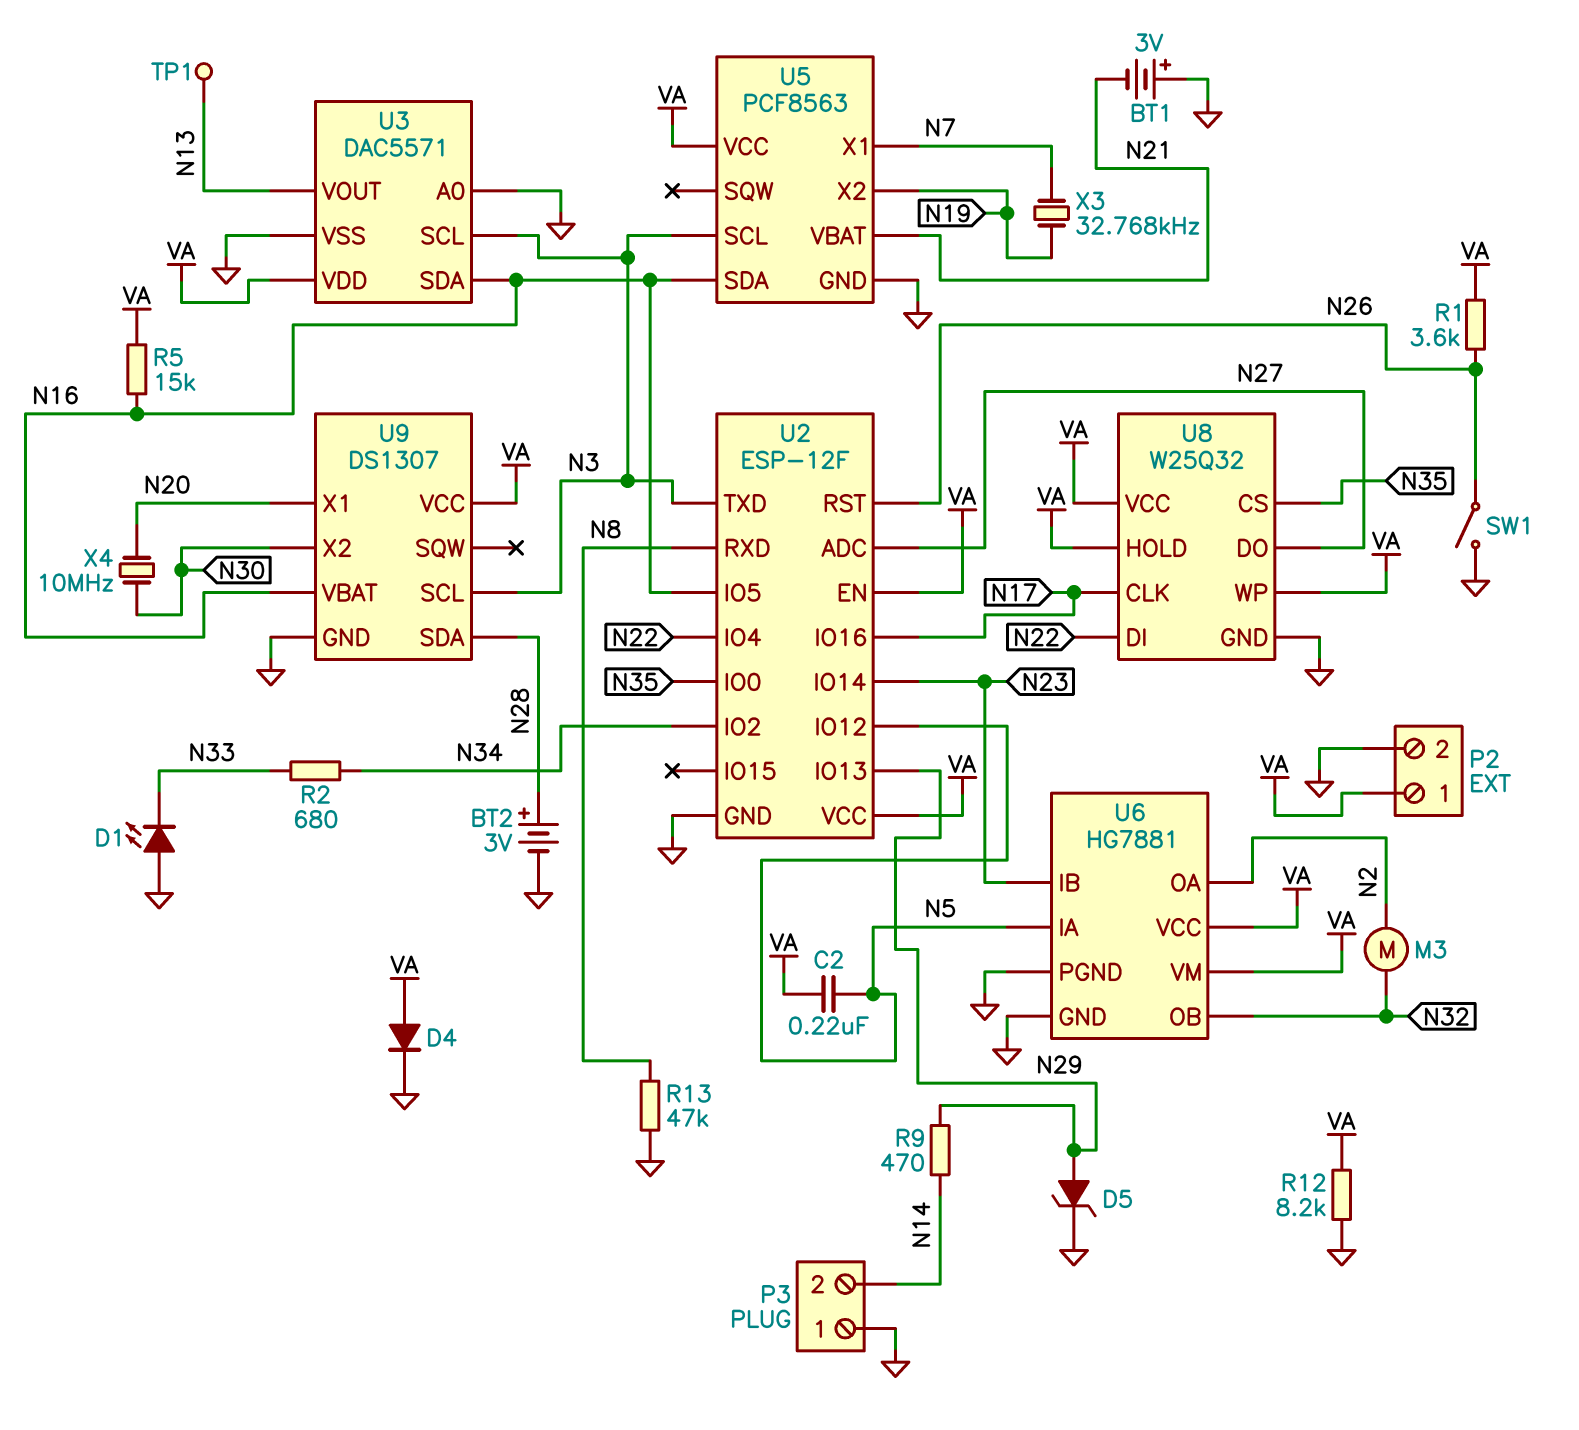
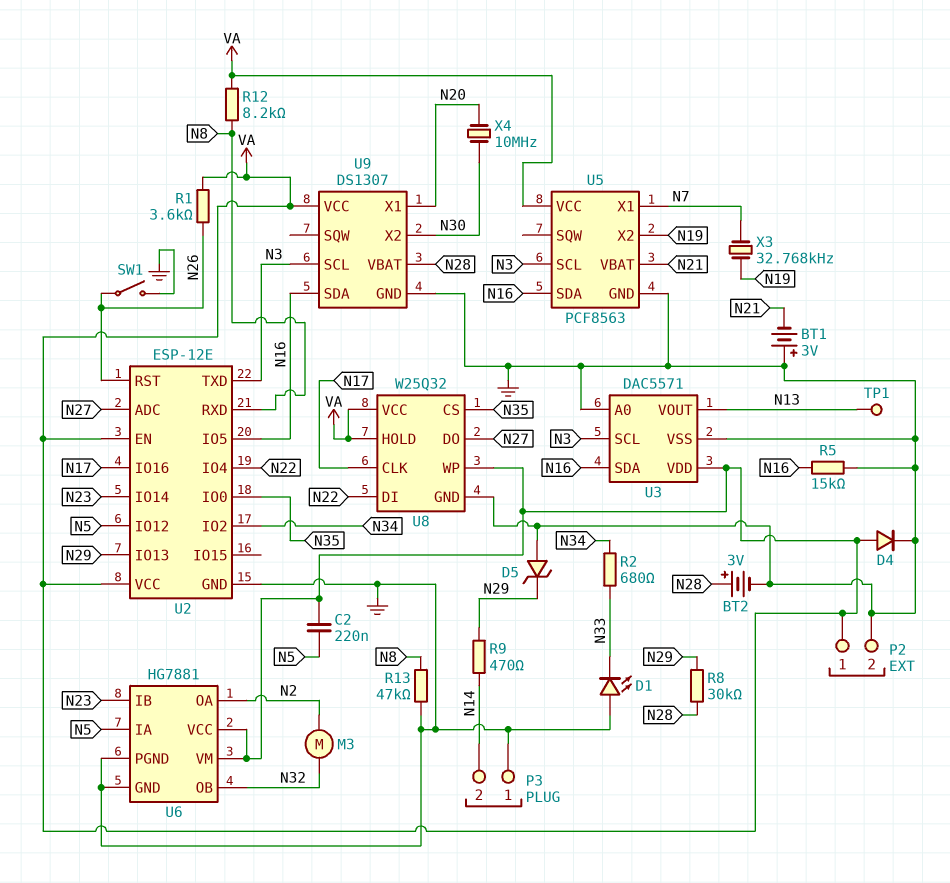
D5: zener (A N29, K GND) -> zener (A GND, K N29)
R5: 15k (N16, VA) -> 15k (GND, N16)
R8: none -> 30k (N28, N29)
R12: 8.2k (GND, VA) -> 8.2k (N8, VA)
U2: ESP-12F -> ESP-12E
U9 pin SDA: N28 -> N16
U9 pin VBAT: N16 -> N28

